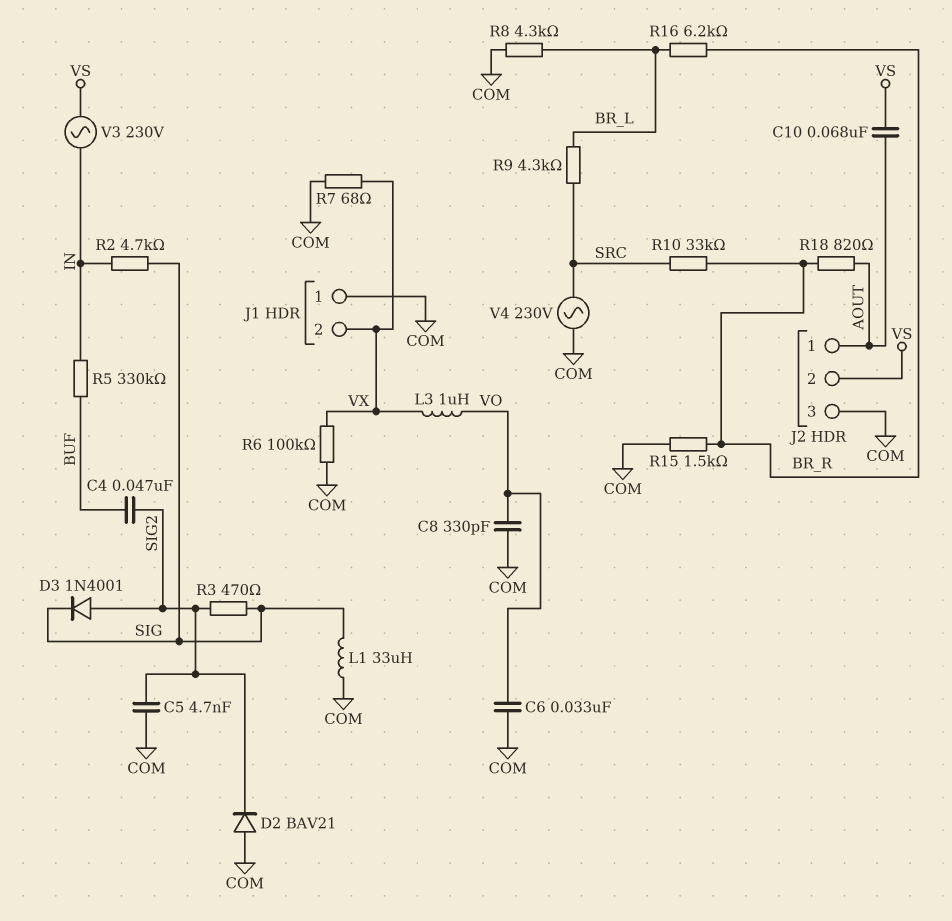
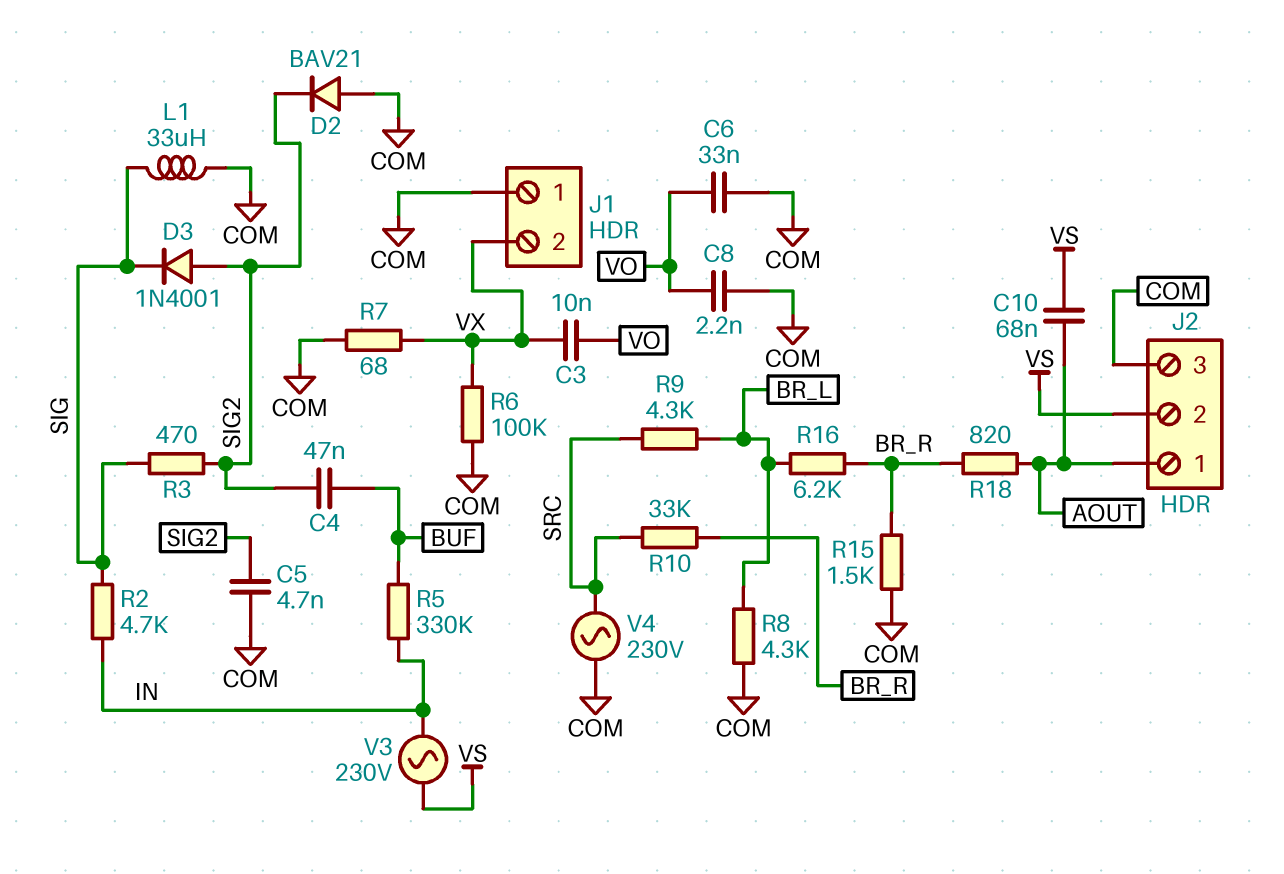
C3: none -> 10nF (VO, VX)
C8: 330pF (COM, VO) -> 2.2nF (COM, VO)
L3: 1uH (VO, VX) -> none

